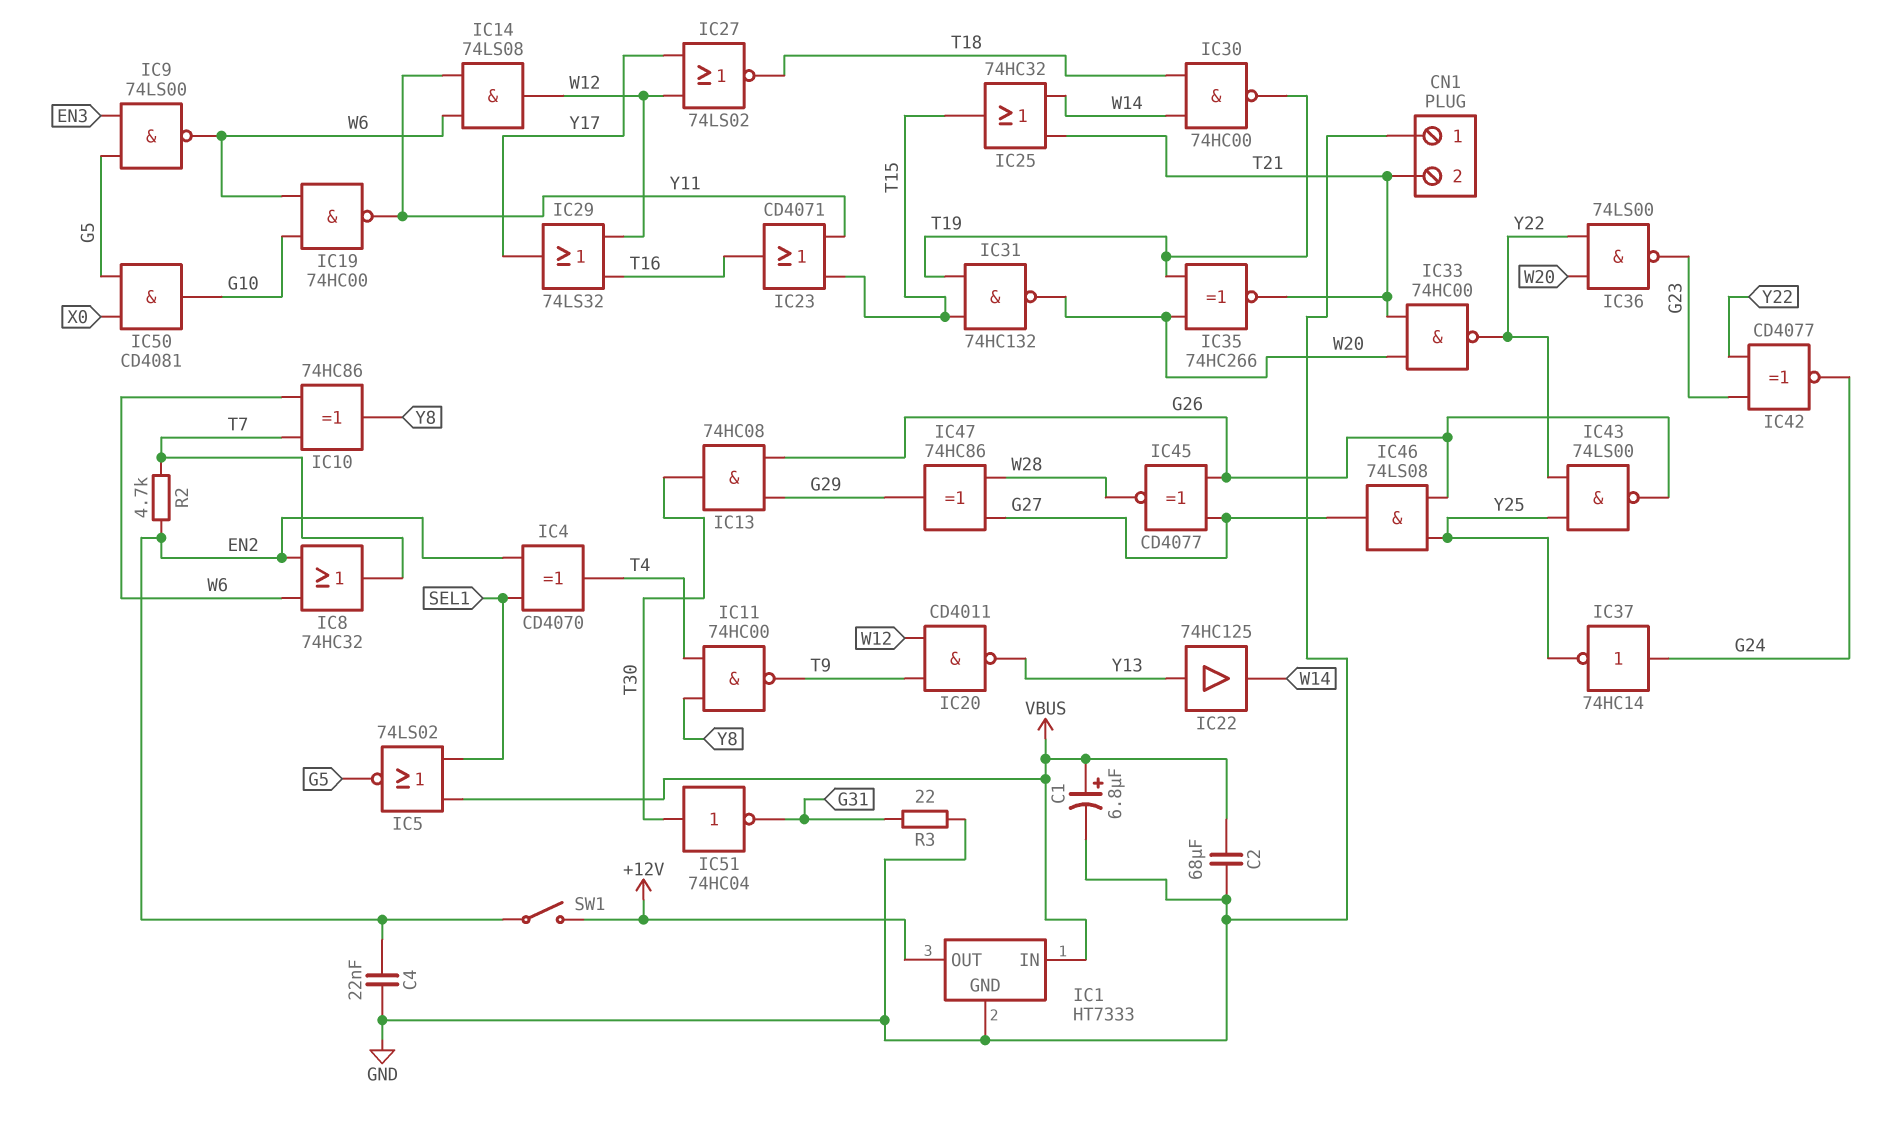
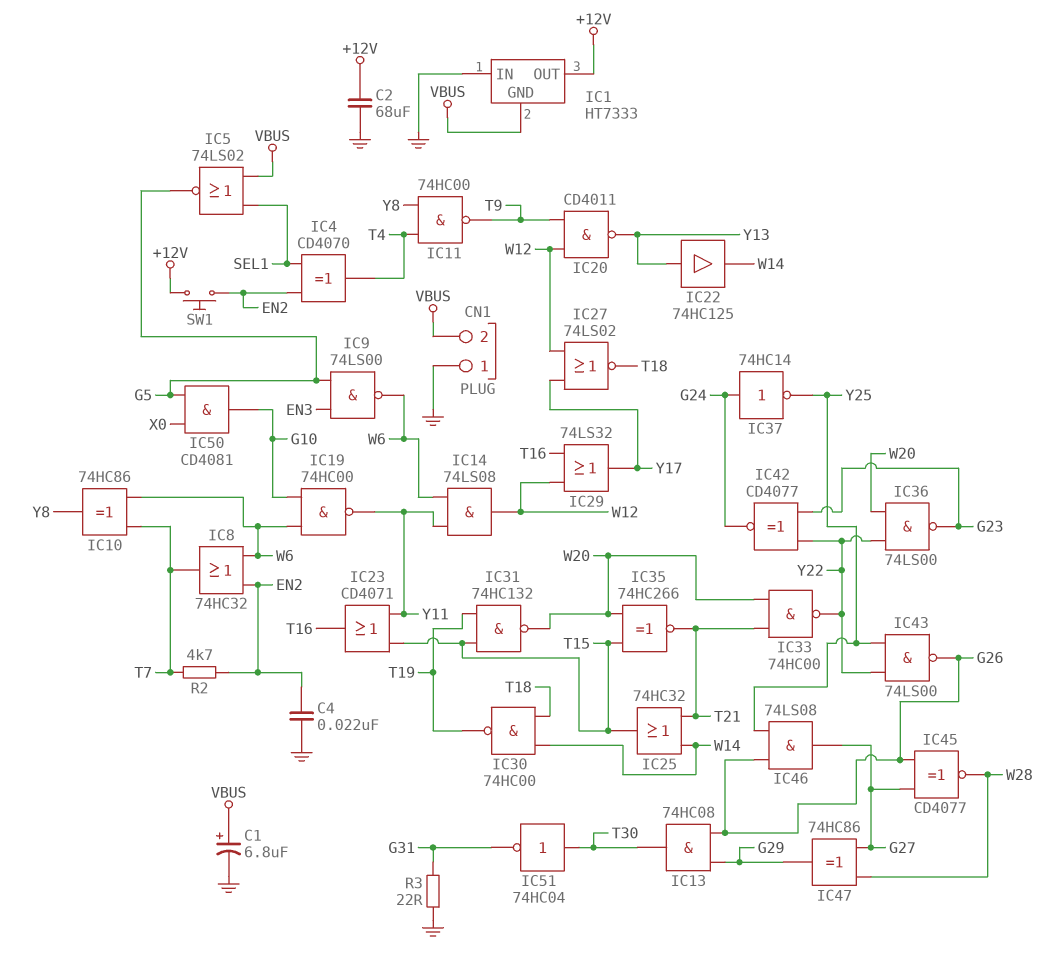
C2: 68uF (GND, VBUS) -> 68uF (+12V, GND)
CN1 pin 2: T21 -> VBUS
IC1 pin GND: GND -> VBUS
IC1 pin IN: VBUS -> GND
IC35: XNOR 74HC266 (in T19, in W20, out T21) -> XNOR 74HC266 (in T15, in W20, out T21)
SW1: switch (+12V, EN2) -> button (+12V, EN2)

